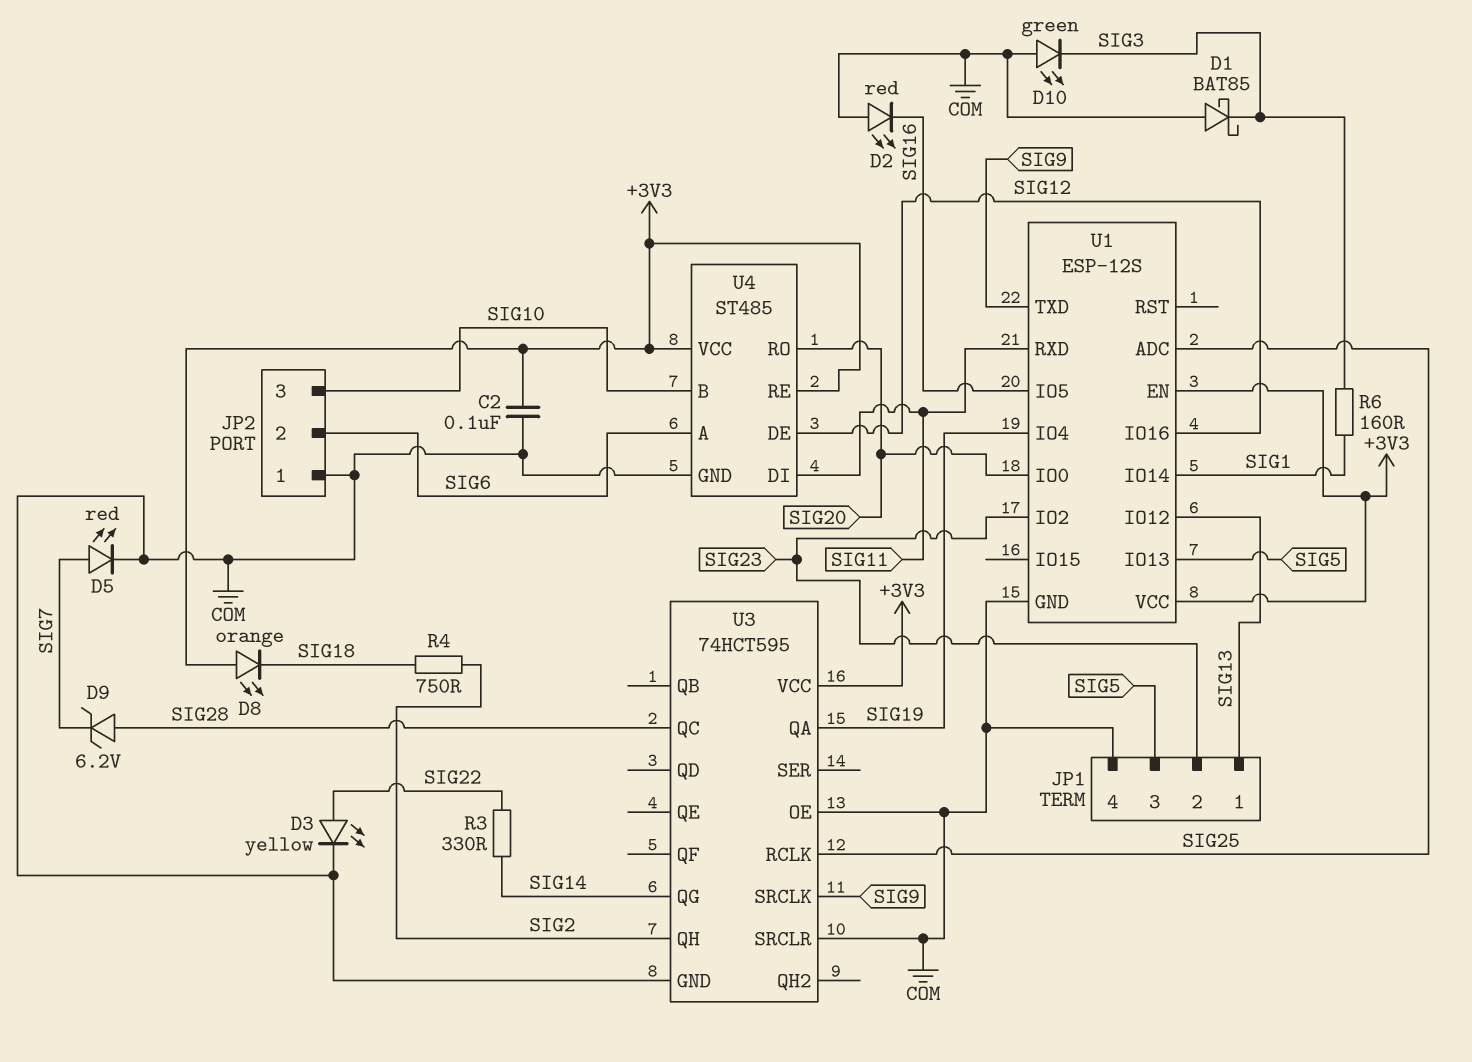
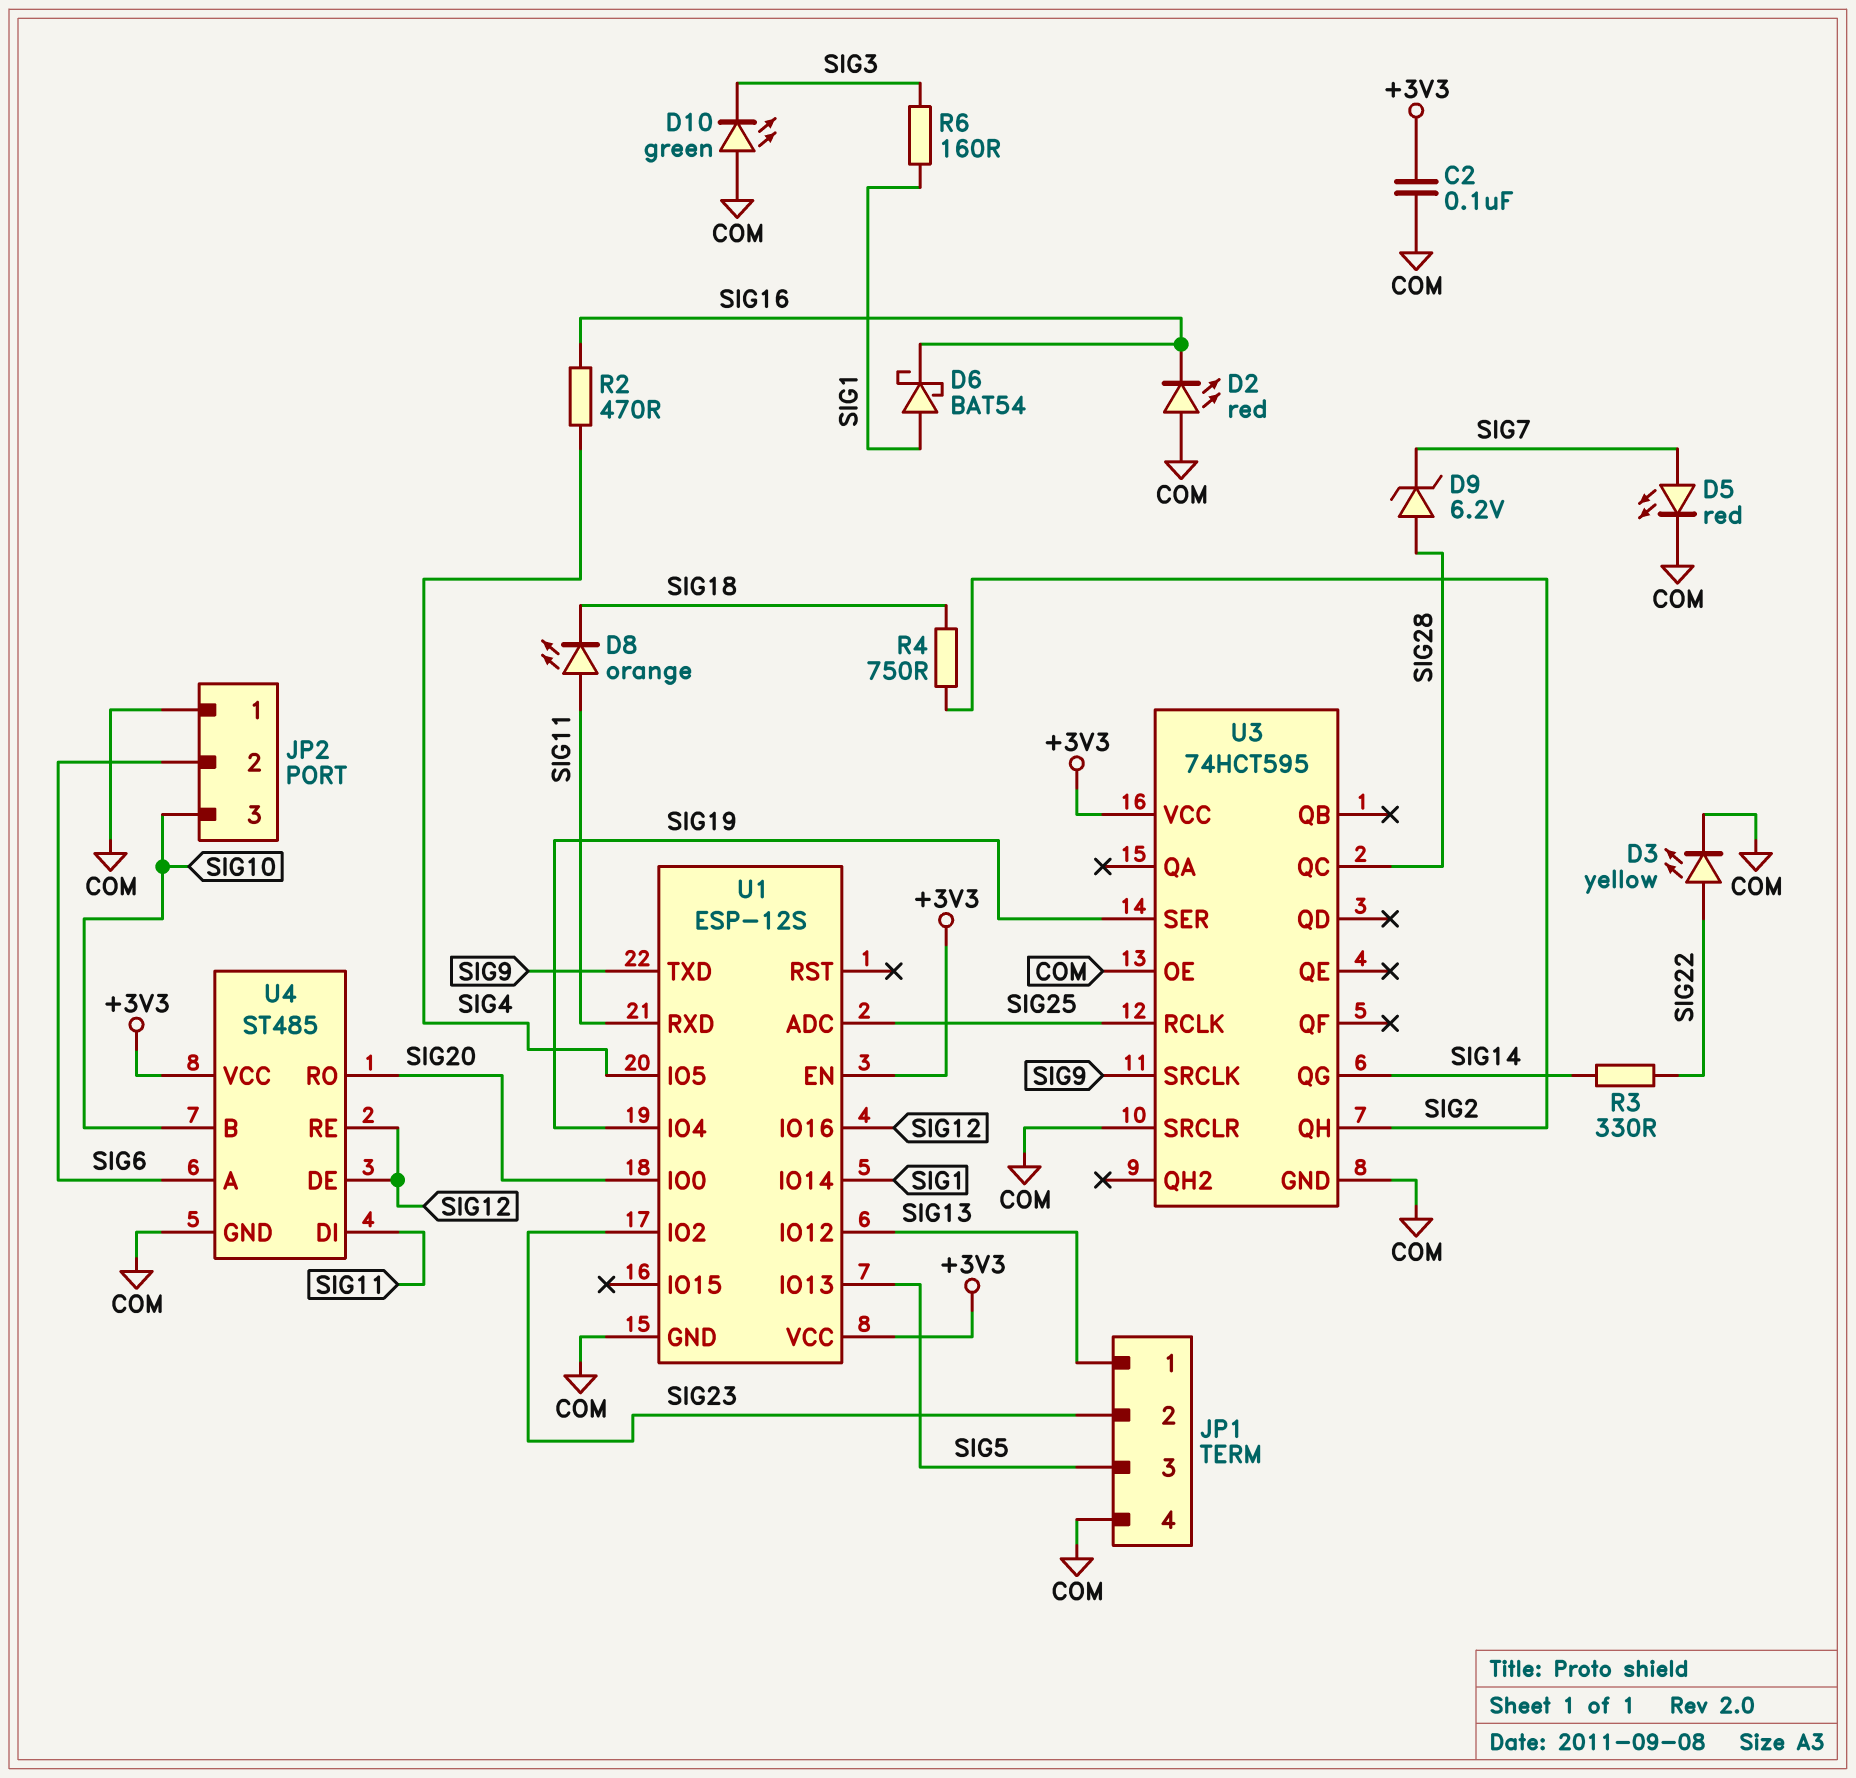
D1: schottky BAT85 (A COM, K SIG3) -> none
D6: none -> schottky BAT54 (A SIG1, K SIG16)
D8: LED orange (A +3V3, K SIG18) -> LED orange (A SIG11, K SIG18)
R2: none -> 470 (SIG4, SIG16)
U1 pin IO5: SIG16 -> SIG4
U3 pin QA: SIG19 -> none
U3 pin SER: none -> SIG19
U4 pin RE: +3V3 -> SIG12

